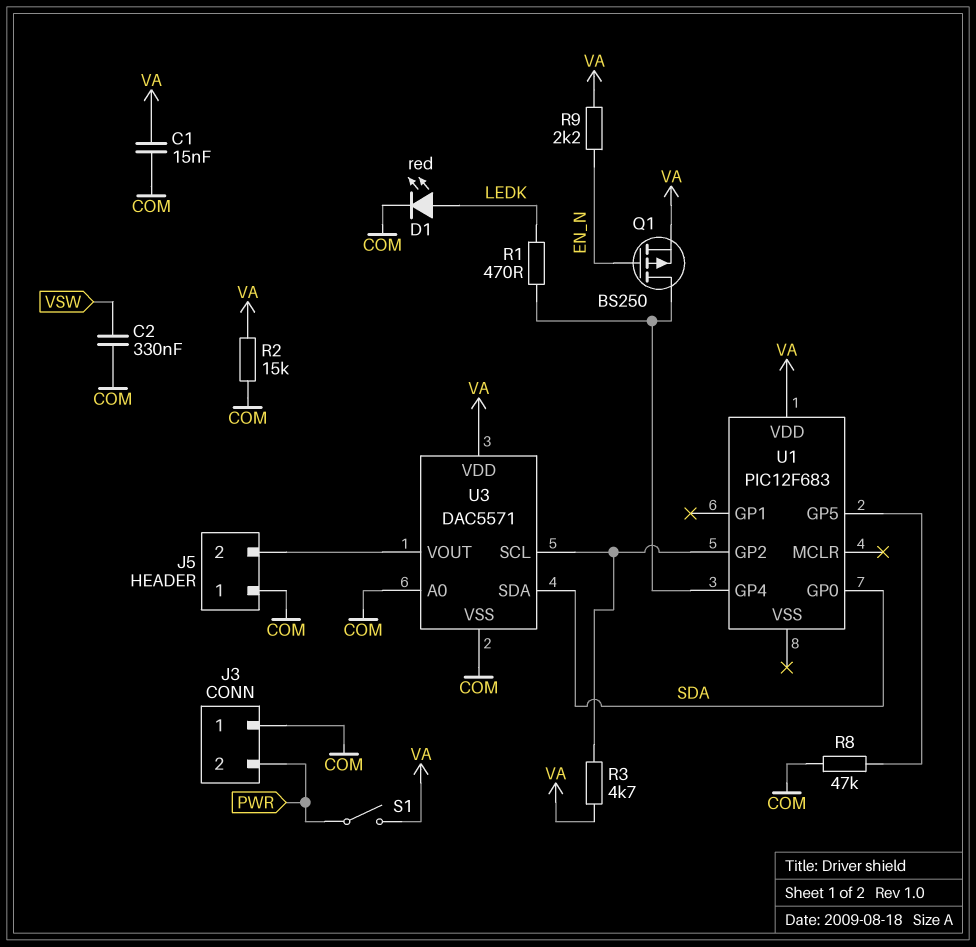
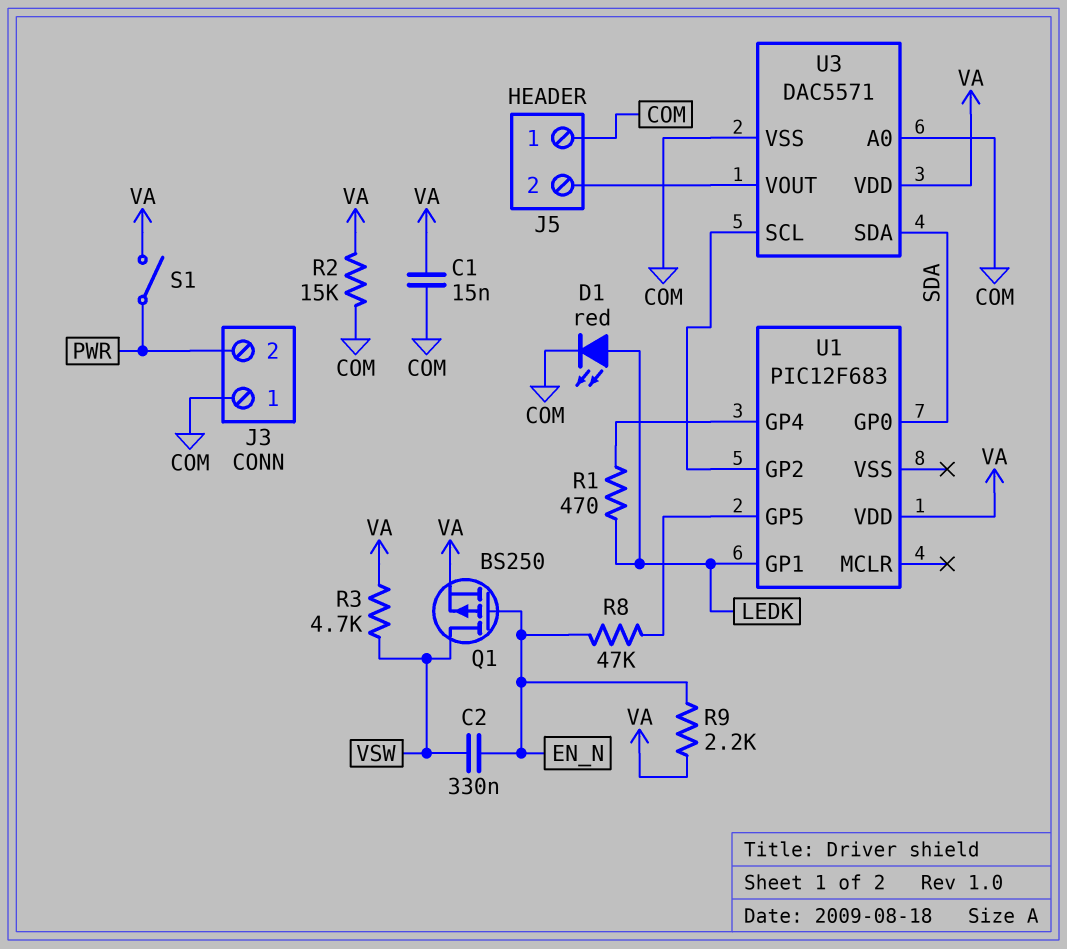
C2: 330nF (COM, VSW) -> 330nF (EN_N, VSW)
Q1: PMOS BS250 (G EN_N, D U1/GP4, S VA) -> PMOS BS250 (G EN_N, D VSW, S VA)
R3: 4.7k (U1/GP2, VA) -> 4.7k (VA, VSW)
R8: 47k (COM, U1/GP5) -> 47k (EN_N, U1/GP5)
U1 pin GP1: none -> LEDK

